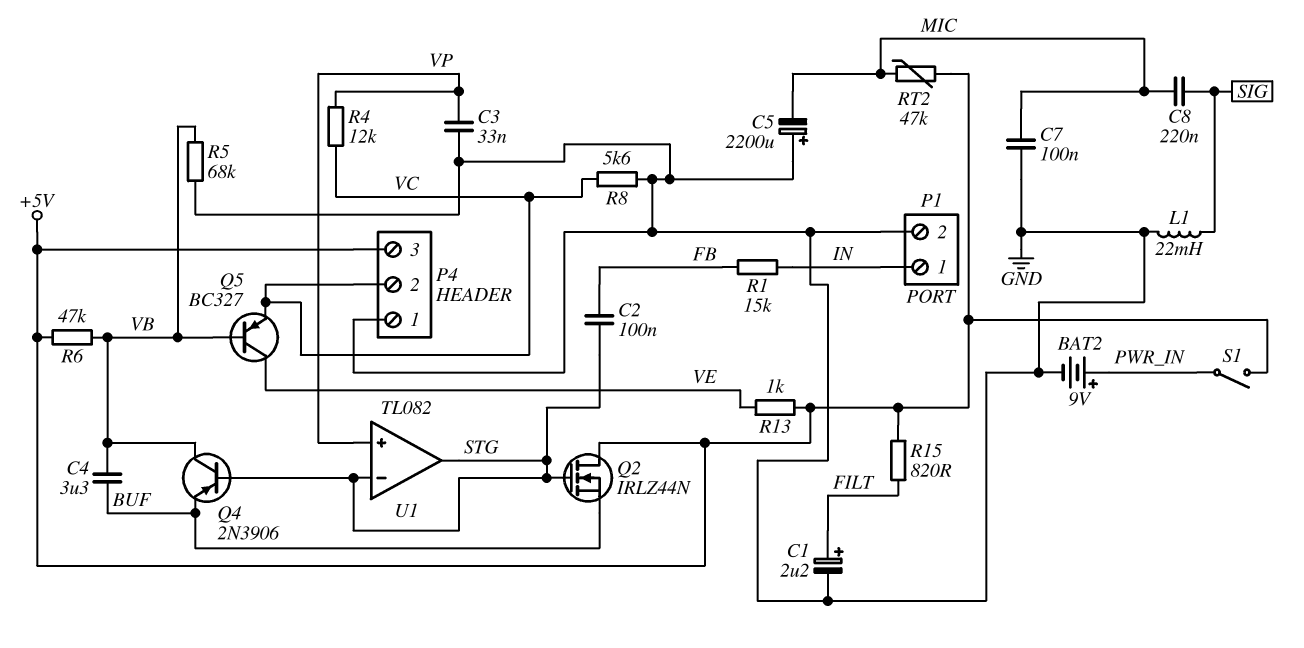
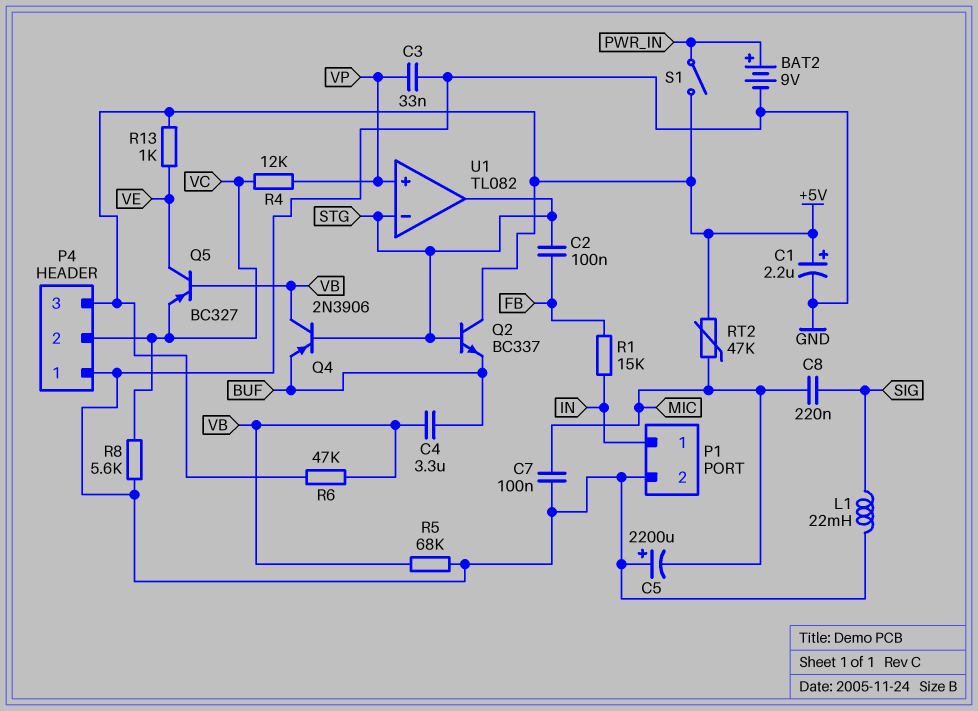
C1: 2.2uF (plus FILT, minus GND) -> 2.2uF (plus +5V, minus GND)
Q2: NMOS IRLZ44N (G STG, D +5V, S BUF) -> NPN BC337 (B STG, C +5V, E BUF)
R15: 820 (+5V, FILT) -> none

